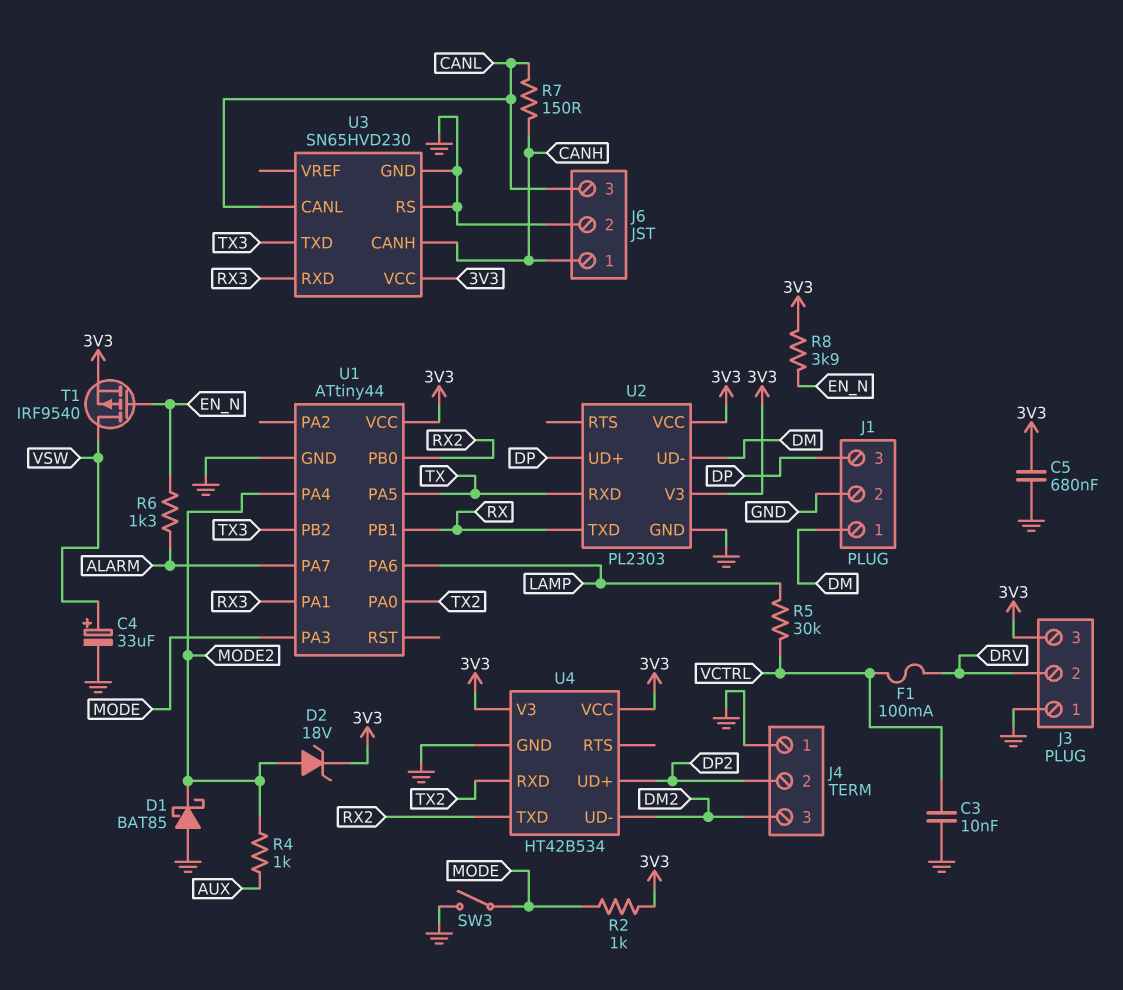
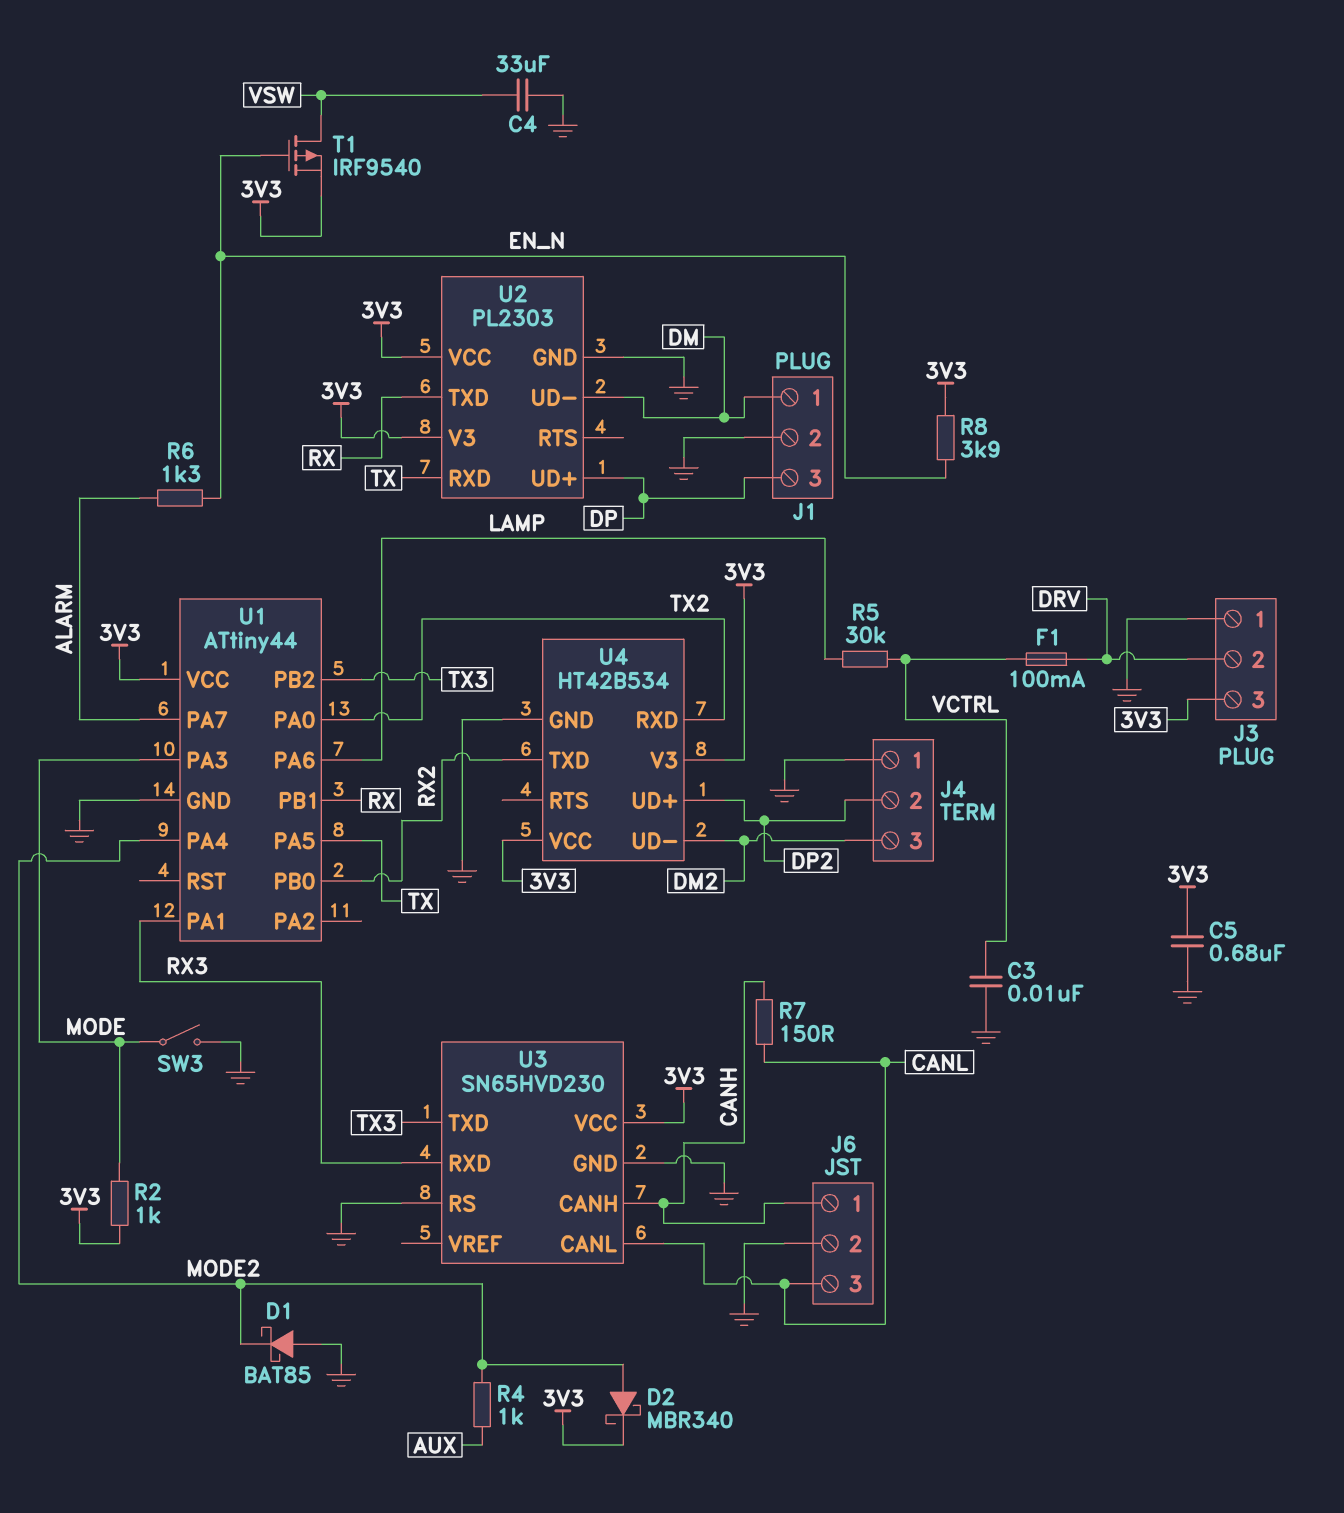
C4: 33uF (plus VSW, minus GND) -> 33uF (GND, VSW)
D2: zener 18V (A MODE2, K 3V3) -> schottky MBR340 (A MODE2, K 3V3)

